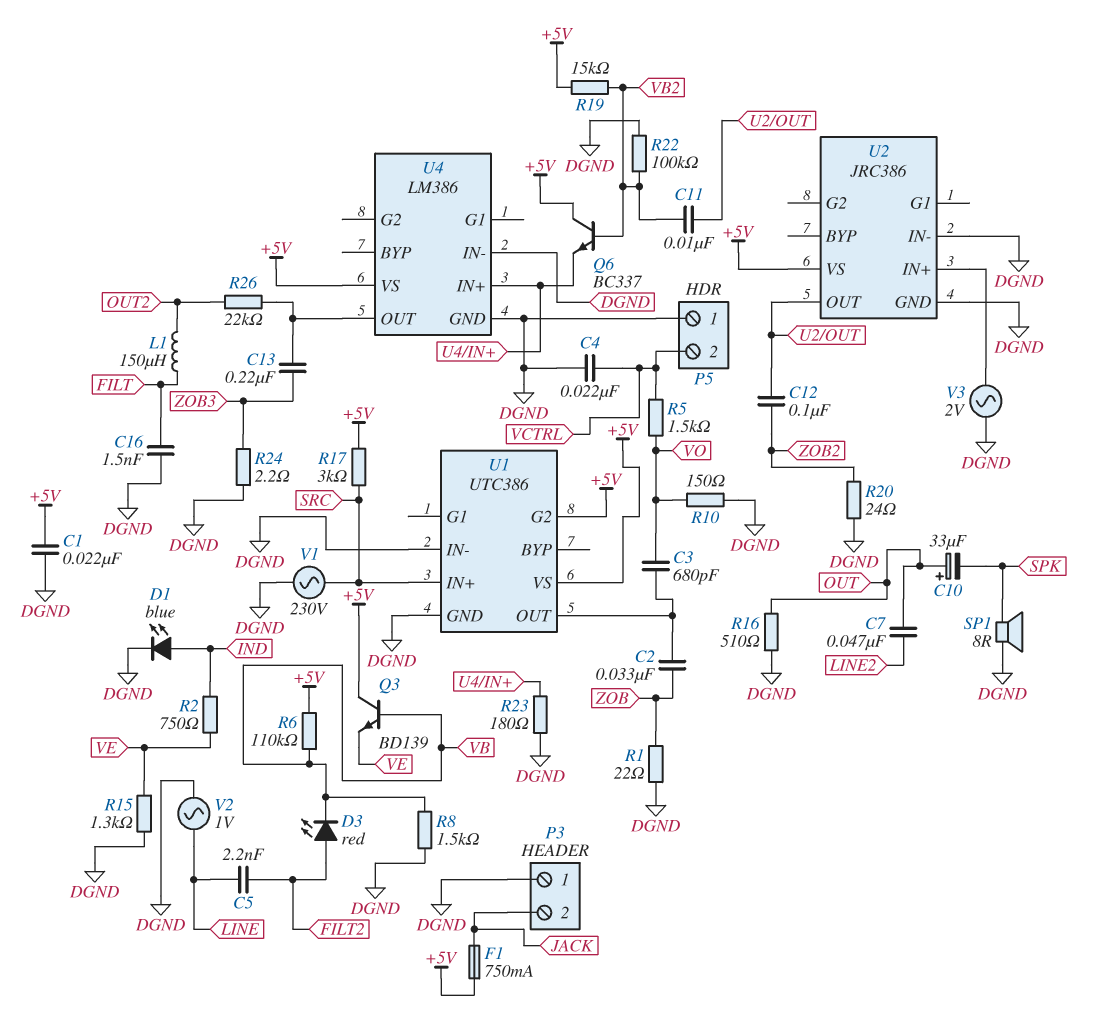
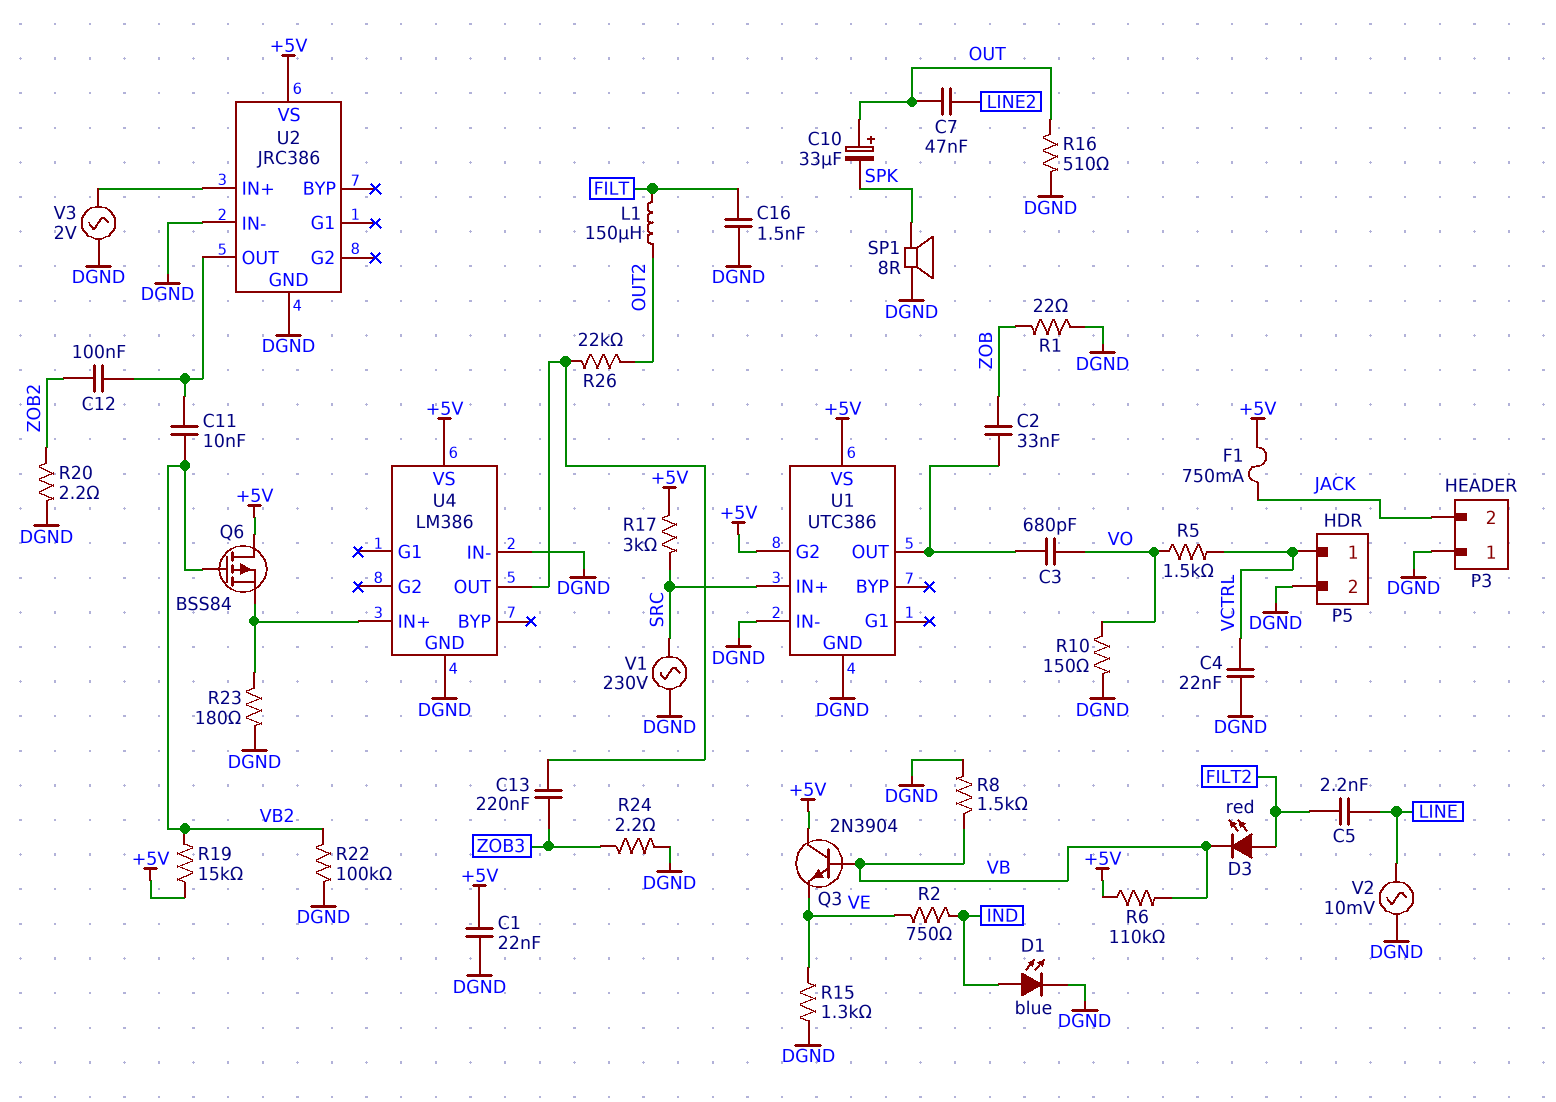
P5 pin 1: DGND -> VCTRL
P5 pin 2: VCTRL -> DGND
Q3: NPN BD139 (B VB, C +5V, E VE) -> NPN 2N3904 (B VB, C +5V, E VE)
Q6: NPN BC337 (B VB2, C +5V, E U4/IN+) -> PMOS BSS84 (G VB2, D +5V, S U4/IN+)
R20: 24 (DGND, ZOB2) -> 2.2 (DGND, ZOB2)
V2: AC 1V (DGND, LINE) -> AC 10mV (DGND, LINE)

